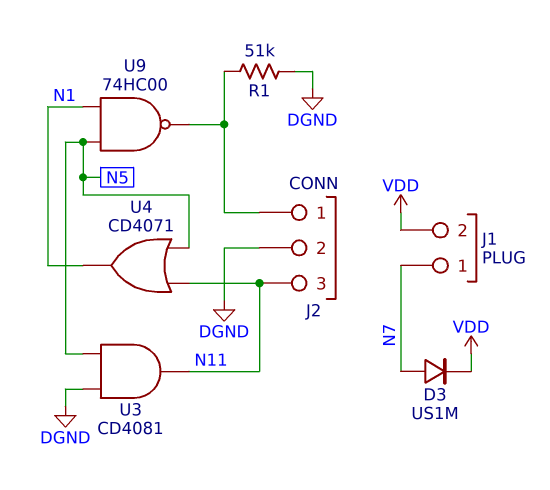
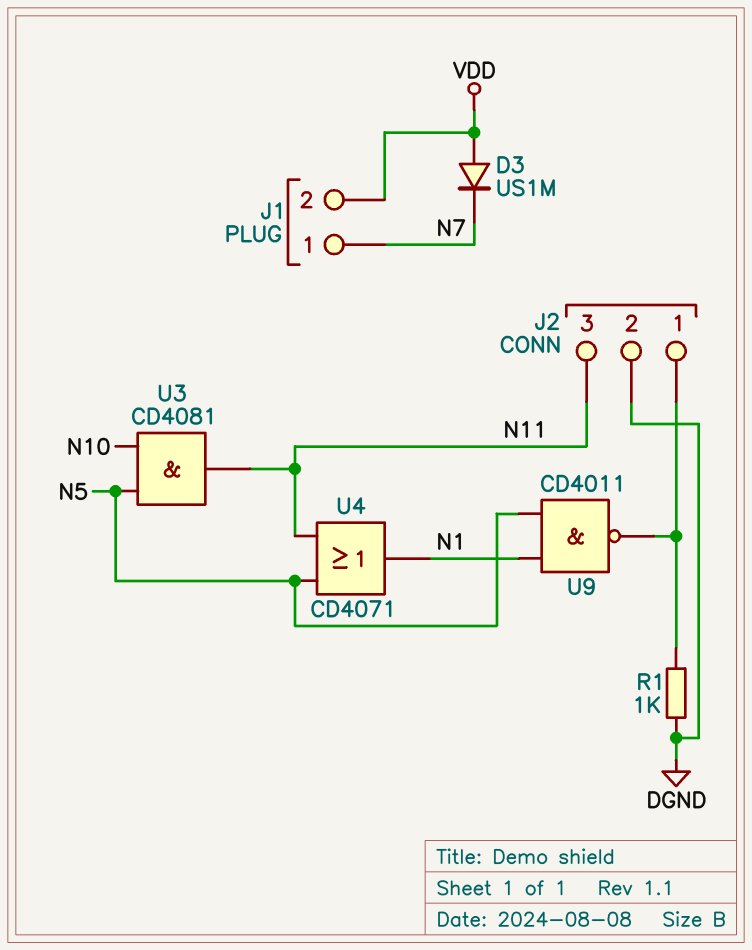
D3: diode US1M (A N7, K VDD) -> diode US1M (A VDD, K N7)
R1: 51k (DGND, J2/1) -> 1k (DGND, J2/1)
U3: AND CD4081 (in DGND, in N5, out N11) -> AND CD4081 (in N5, in N10, out N11)
U9: NAND 74HC00 (in N1, in N5, out J2/1) -> NAND CD4011 (in N1, in N5, out J2/1)

